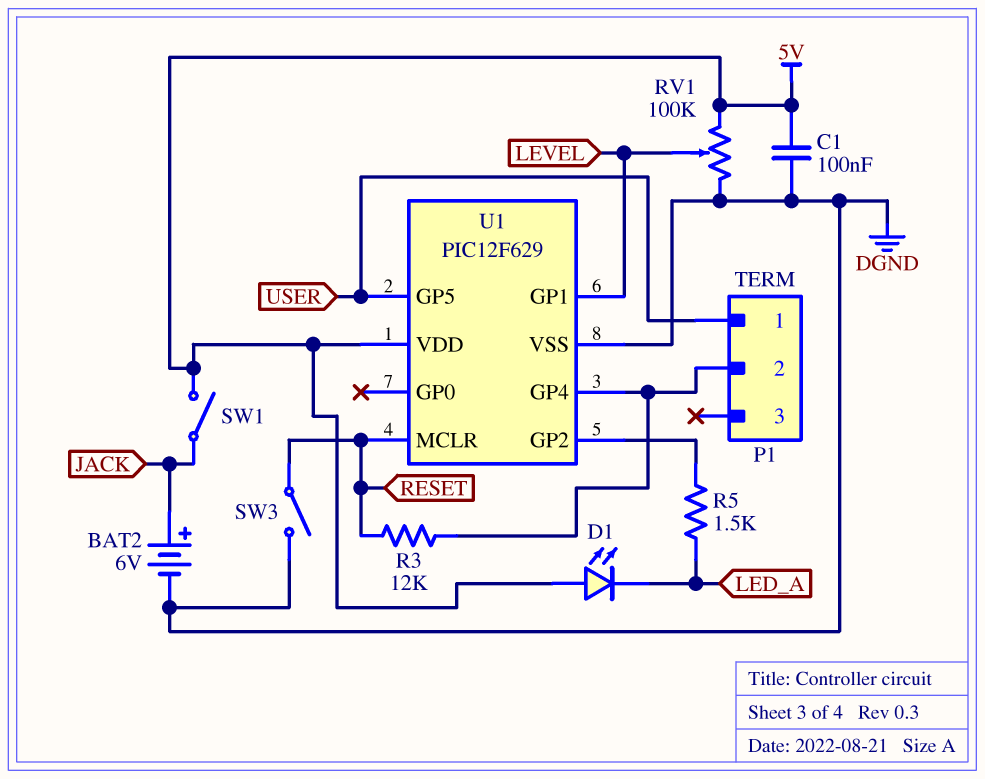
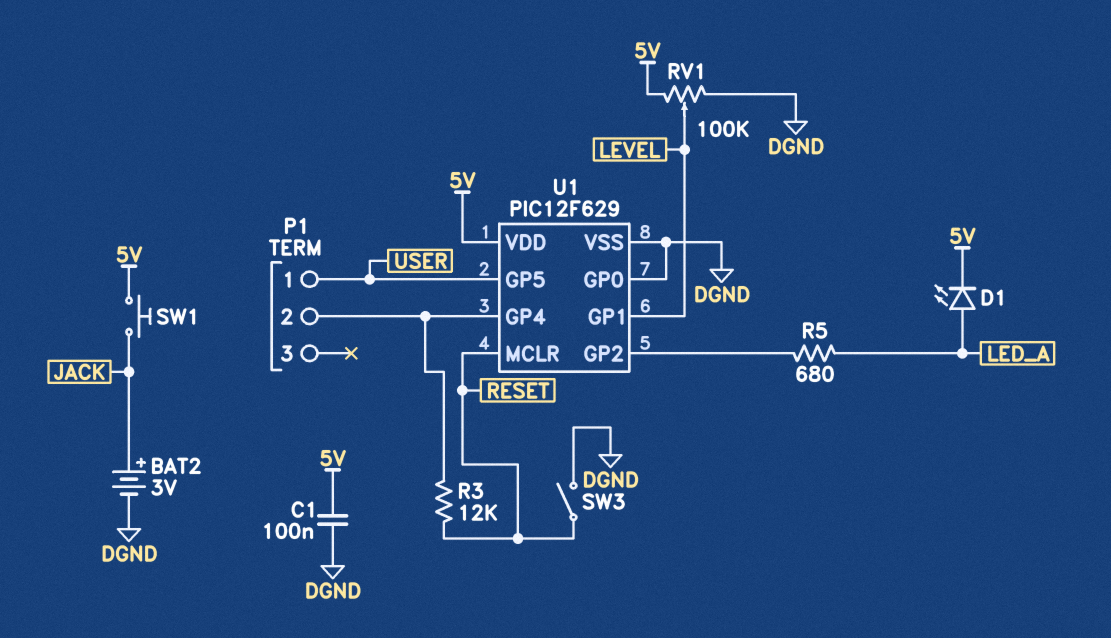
BAT2: 6V (plus JACK, minus DGND) -> 3V (plus JACK, minus DGND)
D1: LED (A 5V, K LED_A) -> LED (A LED_A, K 5V)
R5: 1.5k (LED_A, U1/GP2) -> 680 (LED_A, U1/GP2)
SW1: switch (5V, JACK) -> button (5V, JACK)
U1 pin GP0: none -> DGND

